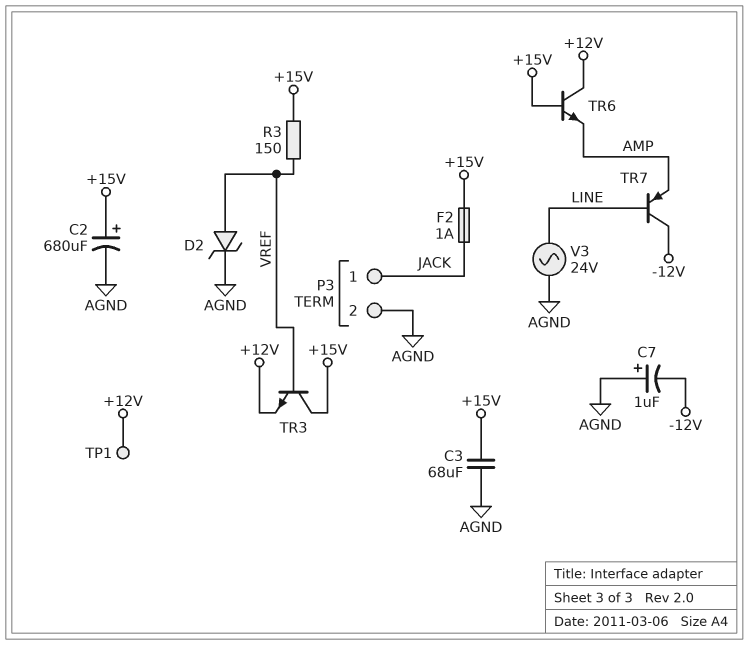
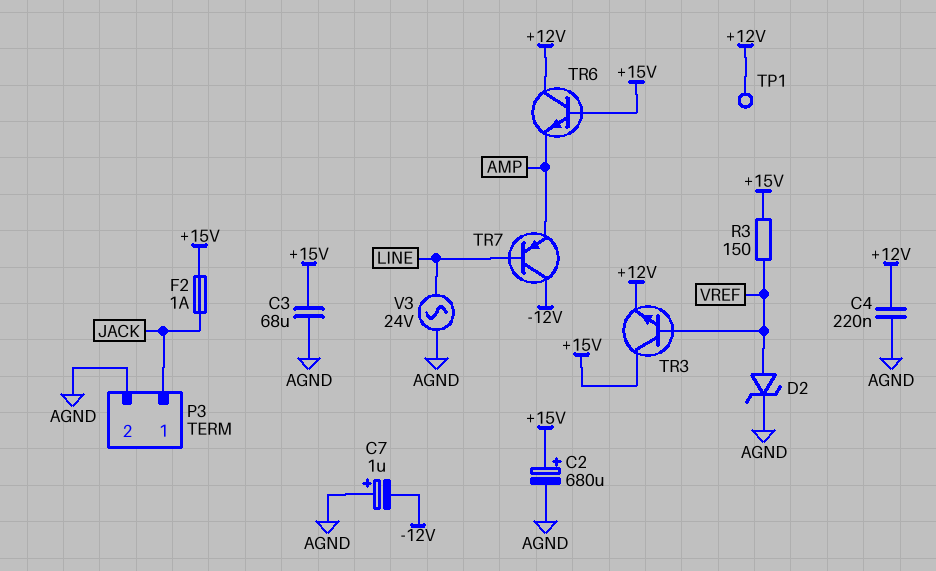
C4: none -> 220nF (+12V, AGND)

